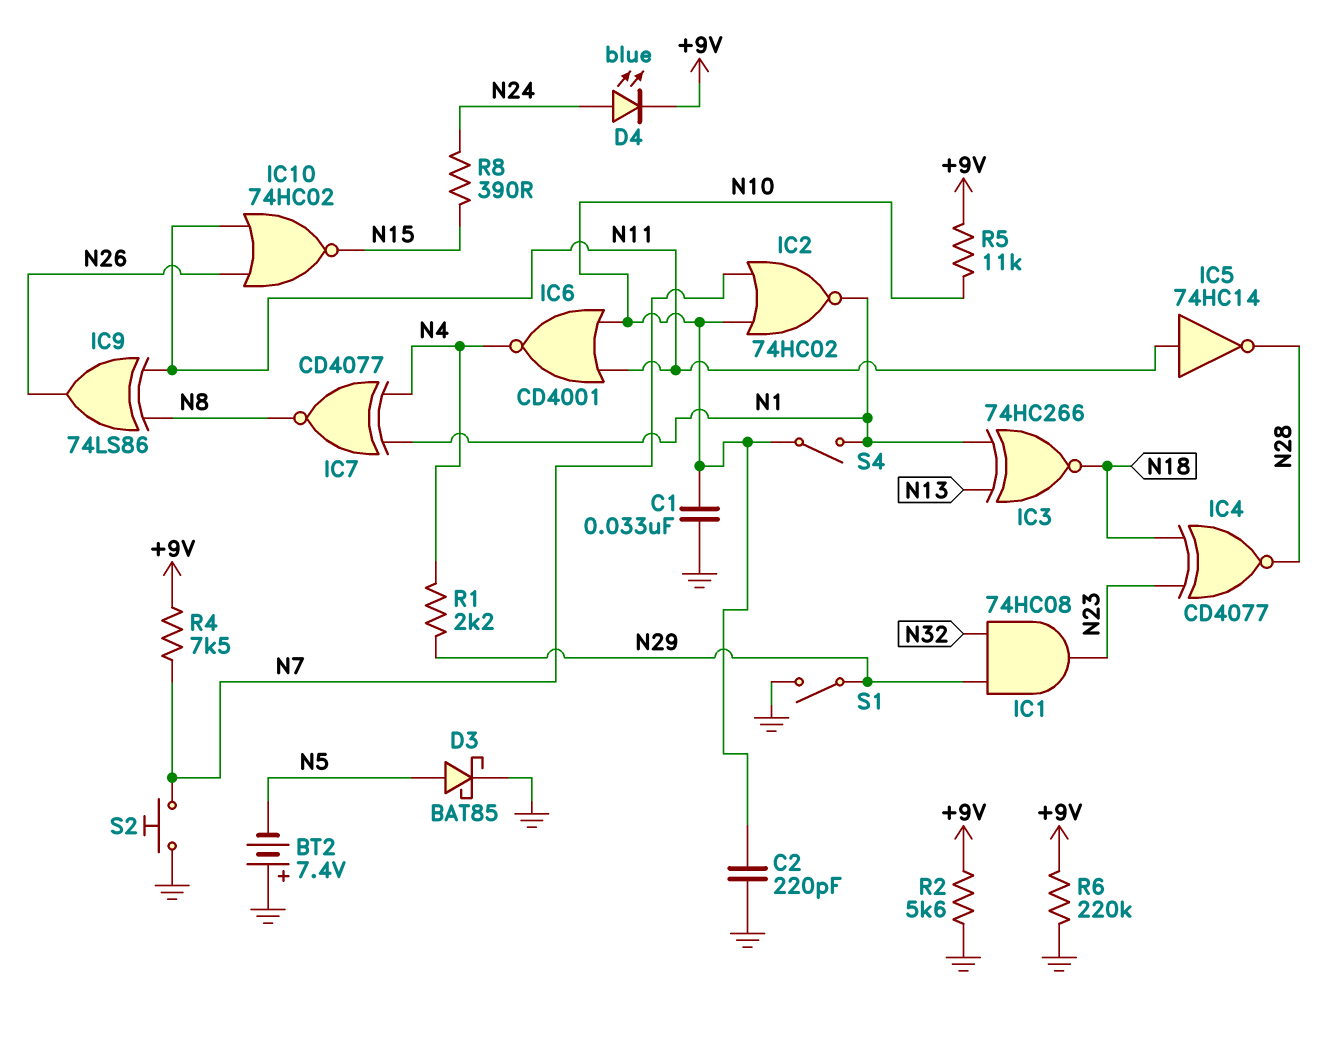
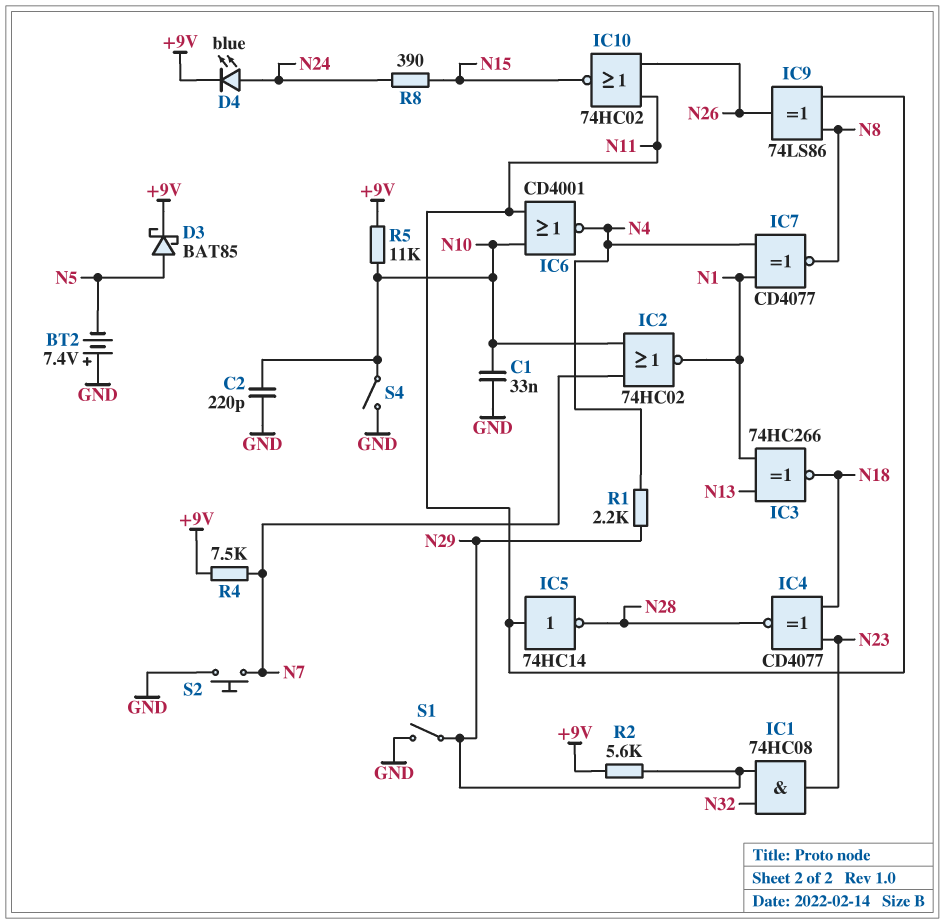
D3: schottky BAT85 (A N5, K GND) -> schottky BAT85 (A N5, K +9V)
R2: 5.6k (+9V, GND) -> 5.6k (+9V, N29)
R6: 220k (+9V, GND) -> none
S4: switch (N1, N10) -> switch (GND, N10)

